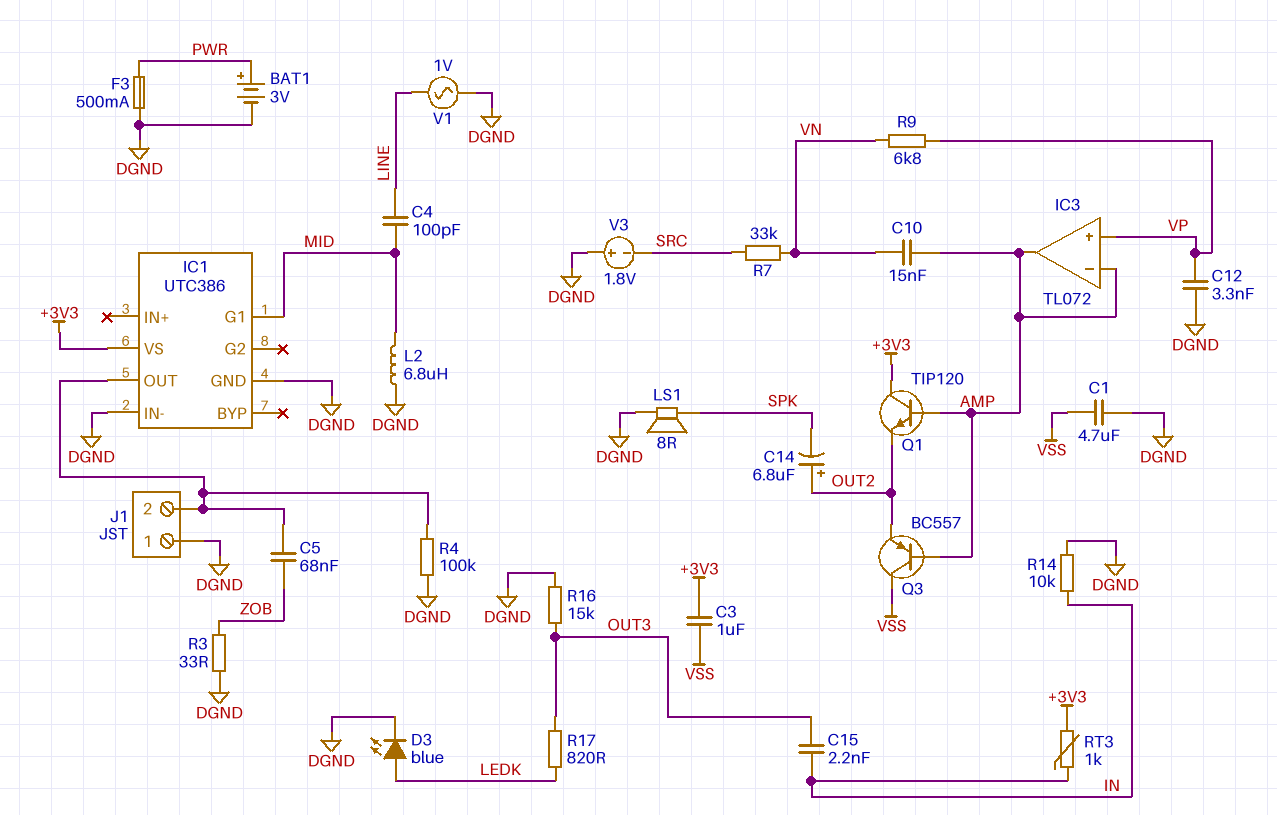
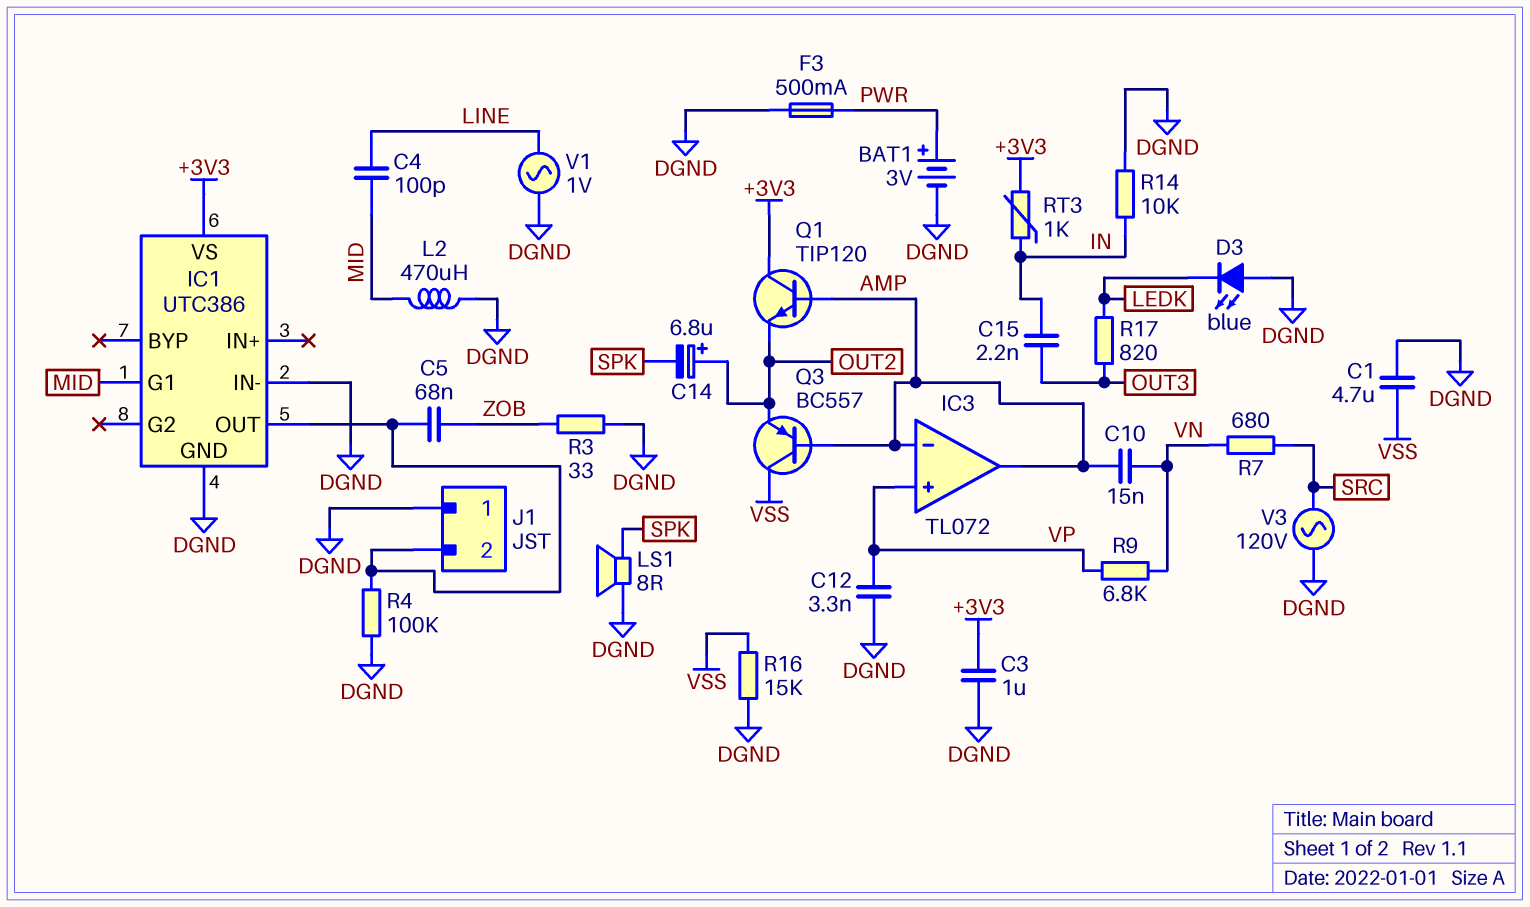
C3: 1uF (+3V3, VSS) -> 1uF (+3V3, DGND)
D3: LED blue (A LEDK, K DGND) -> LED blue (A DGND, K LEDK)
L2: 6.8uH (DGND, MID) -> 470uH (DGND, MID)
R7: 33k (SRC, VN) -> 680 (SRC, VN)
R16: 15k (DGND, OUT3) -> 15k (DGND, VSS)
V3: 1.8V (plus DGND, minus SRC) -> AC 120V (DGND, SRC)

